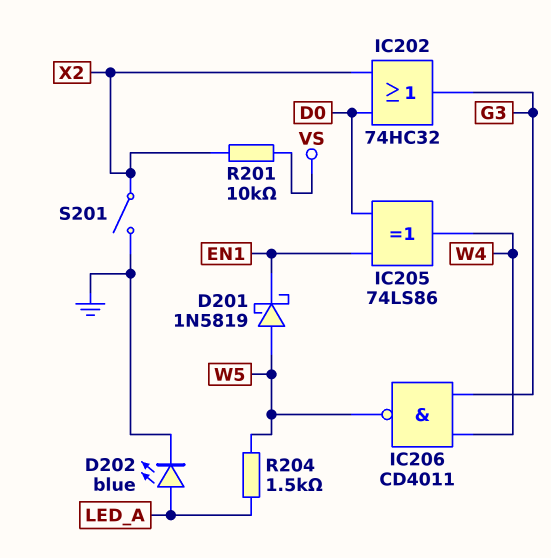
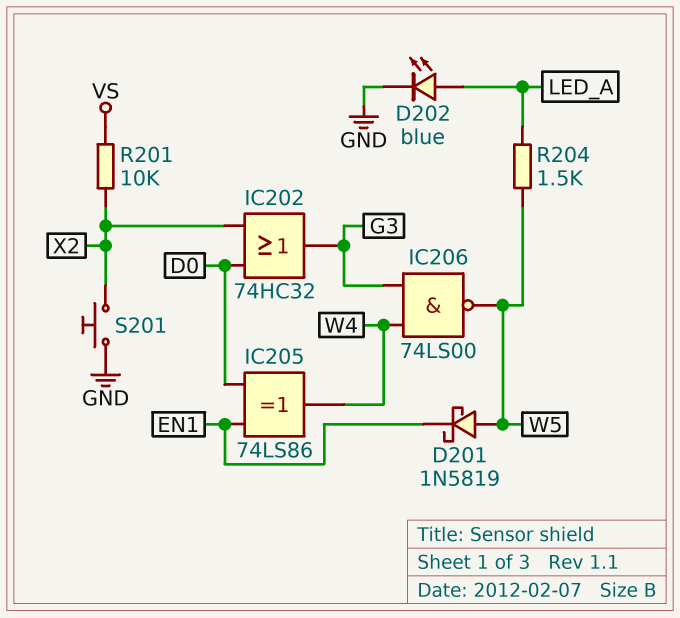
IC206: NAND CD4011 (in G3, in W4, out W5) -> NAND 74LS00 (in G3, in W4, out W5)
S201: switch (GND, X2) -> button (GND, X2)

